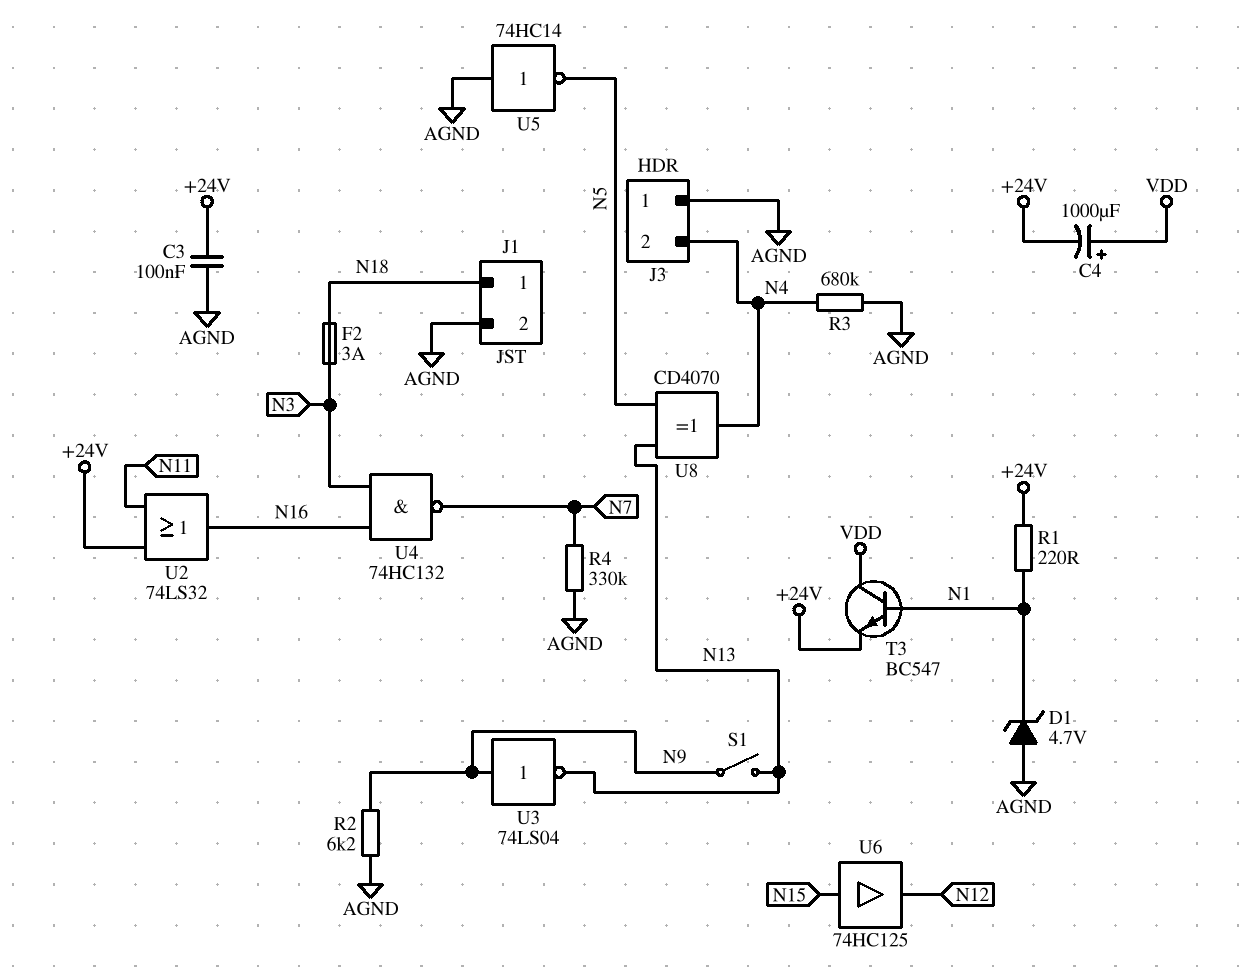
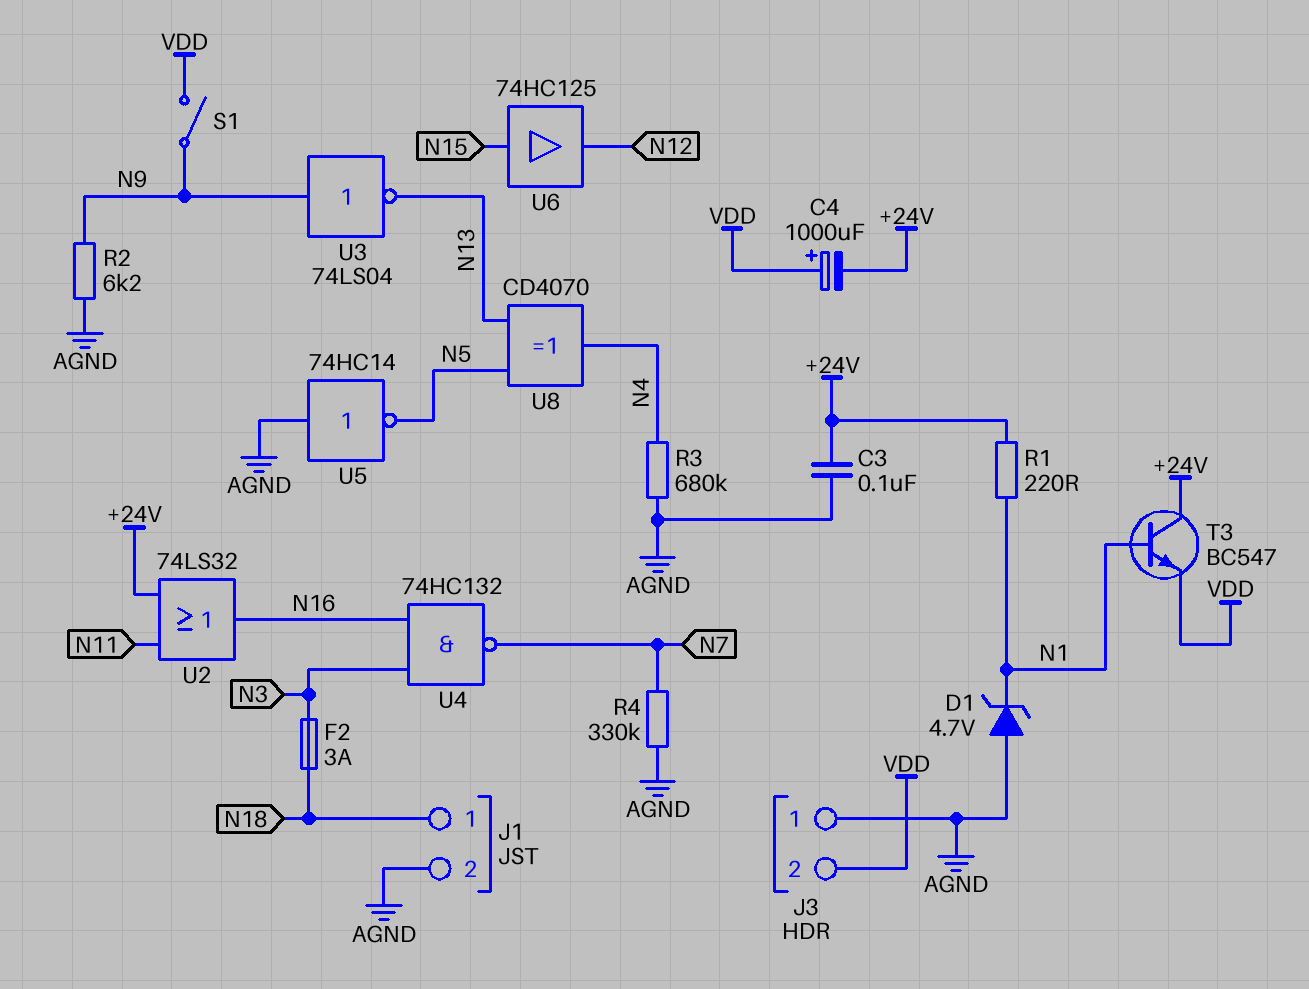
J3 pin 2: N4 -> VDD
S1: switch (N9, N13) -> switch (N9, VDD)
T3: NPN BC547 (B N1, C VDD, E +24V) -> NPN BC547 (B N1, C +24V, E VDD)

